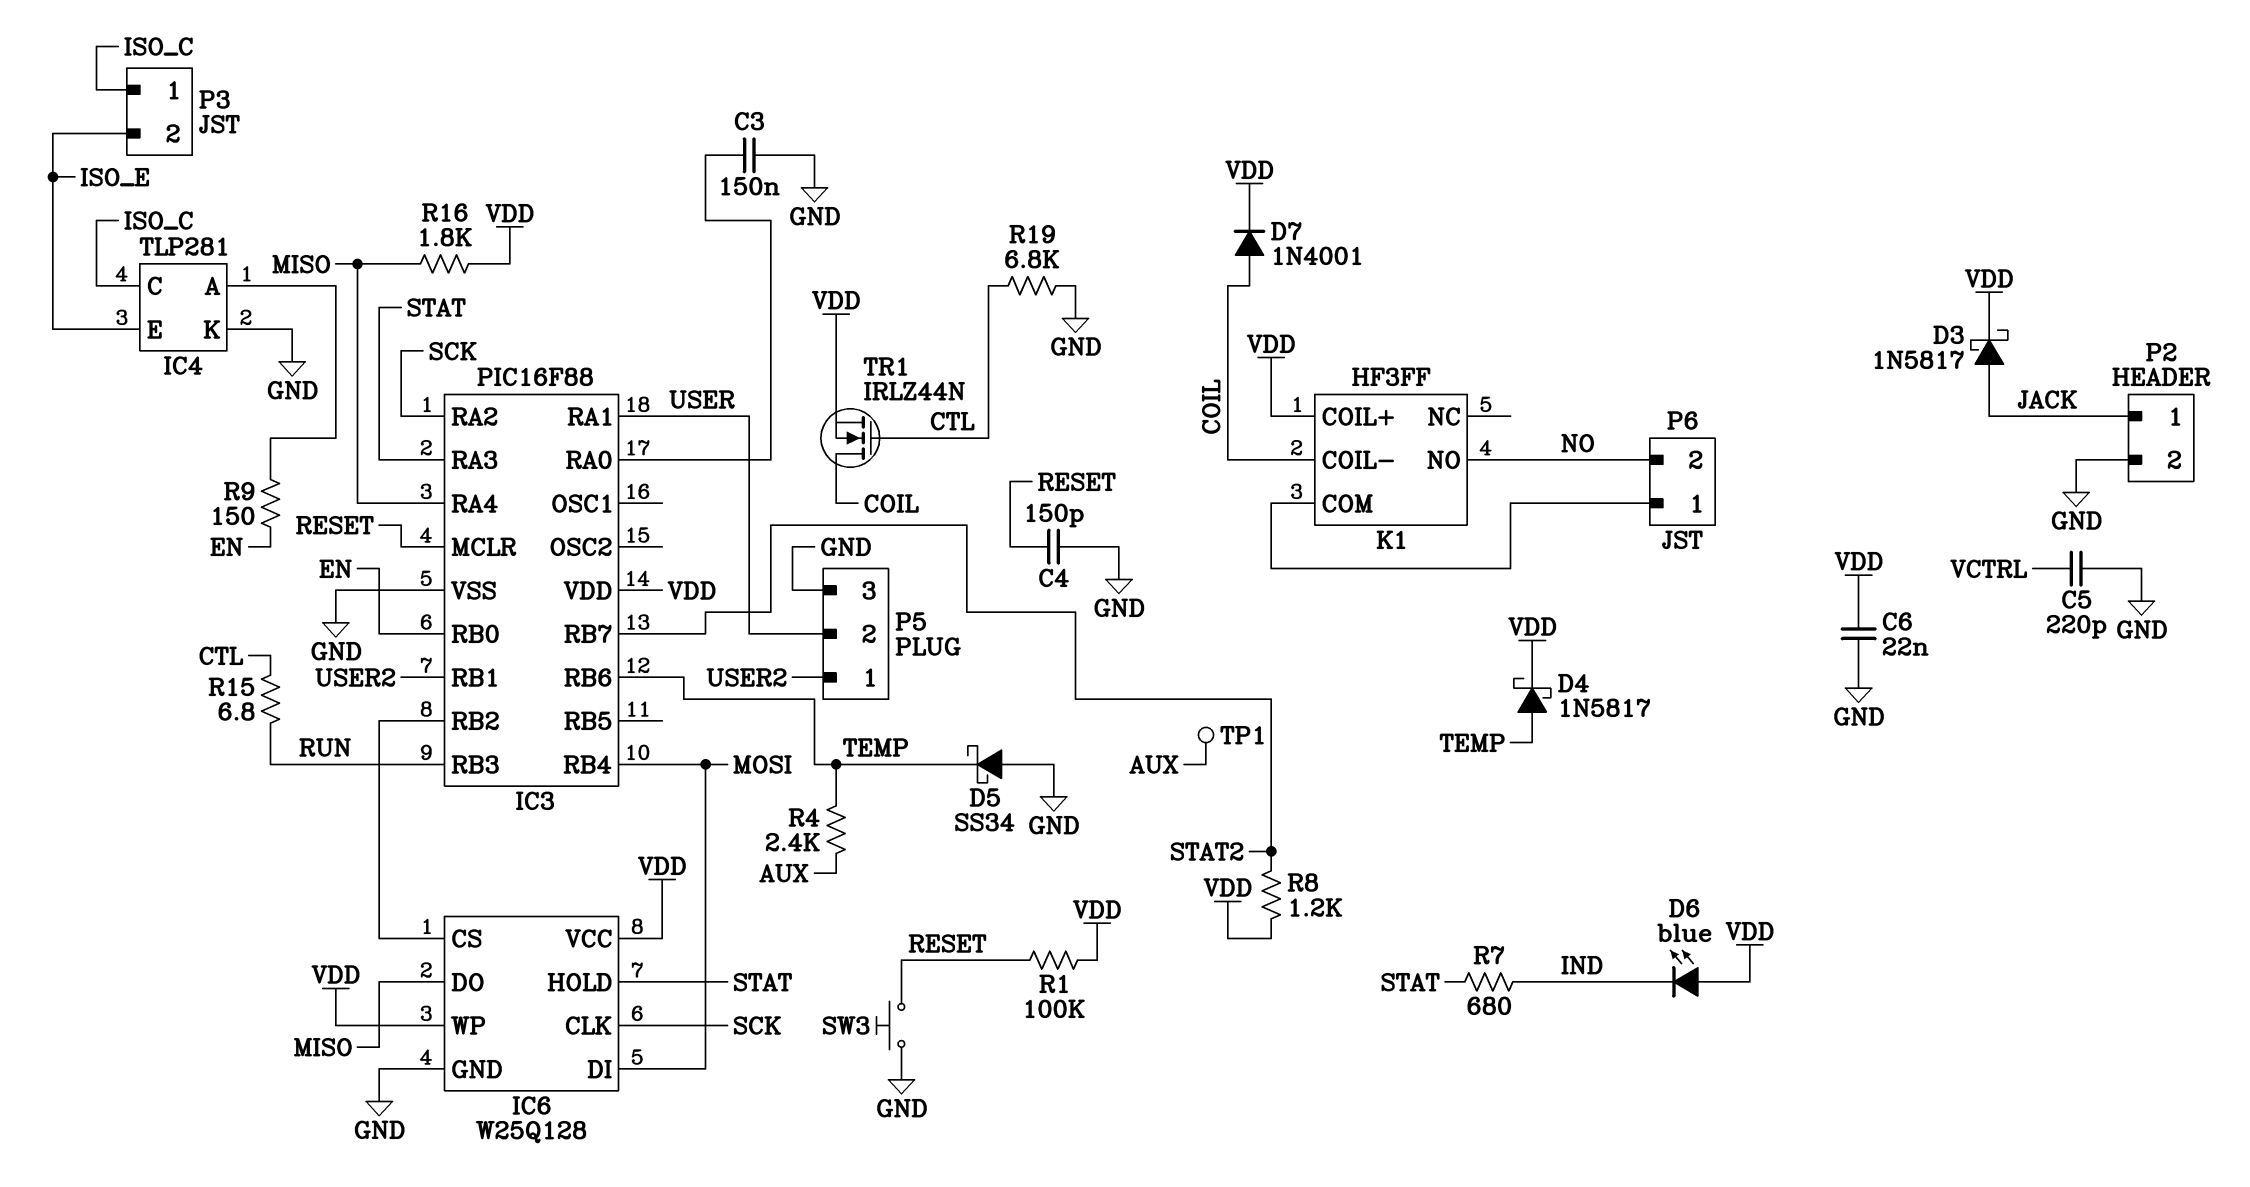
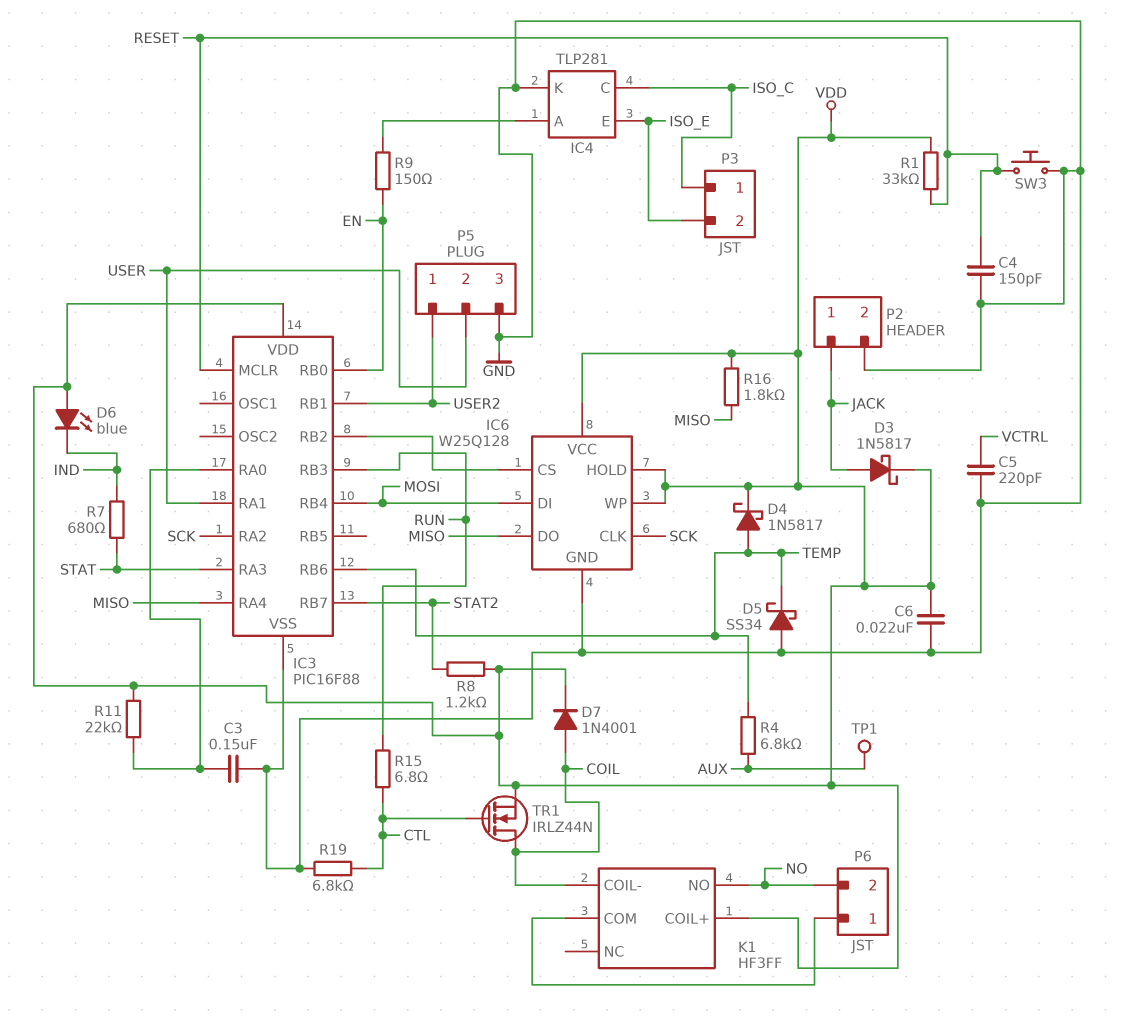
IC6 pin HOLD: STAT -> VDD
R1: 100k (RESET, VDD) -> 33k (RESET, VDD)
R4: 2.4k (AUX, TEMP) -> 6.8k (AUX, TEMP)
R11: none -> 22k (IC3/RA0, VDD)

